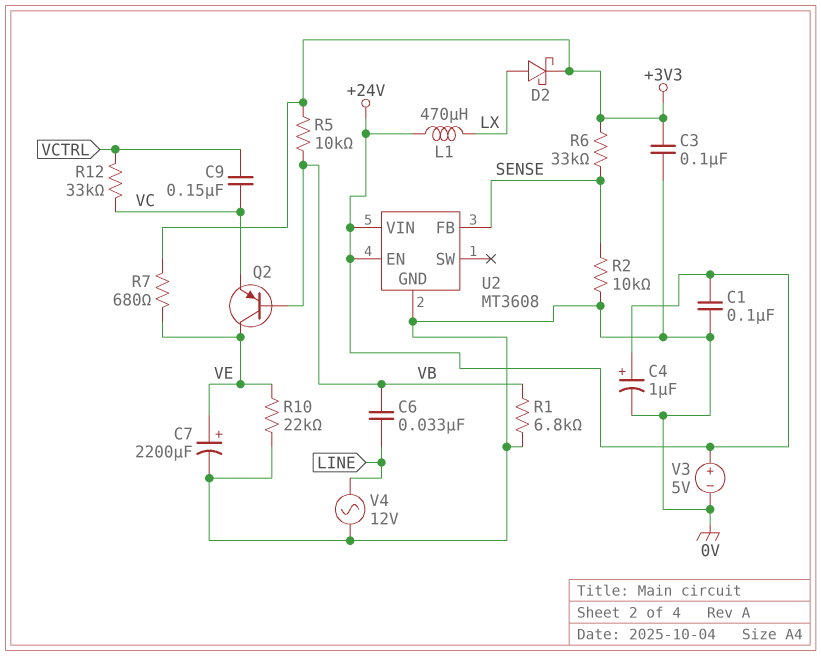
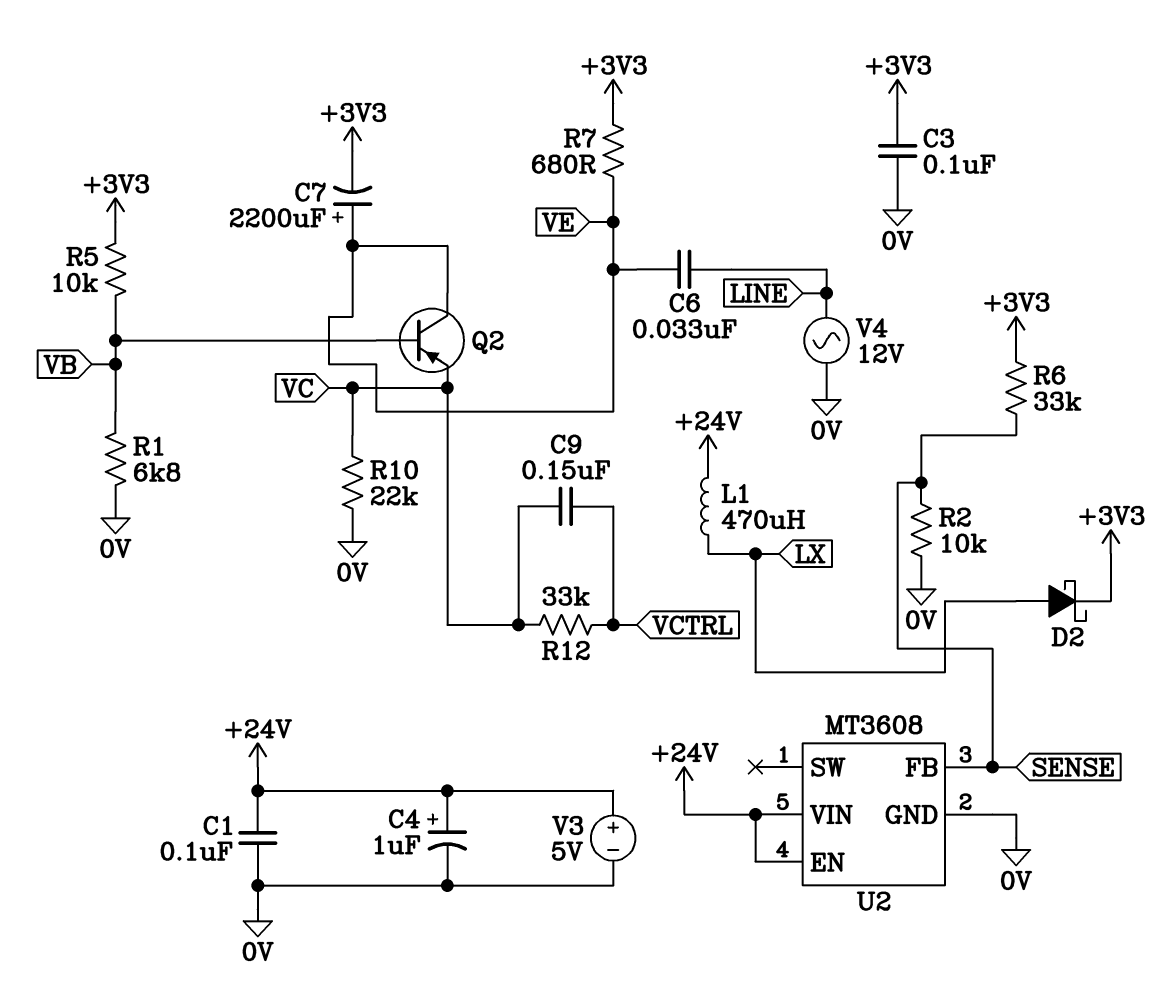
C6: 33nF (LINE, VB) -> 33nF (LINE, VE)
C7: 2200uF (plus VE, minus 0V) -> 2200uF (plus VE, minus +3V3)
R10: 22k (0V, VE) -> 22k (0V, VC)

